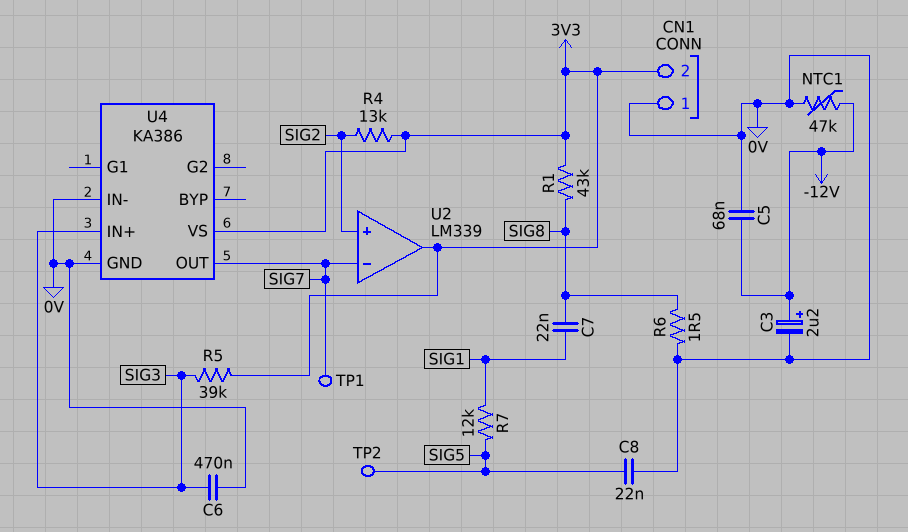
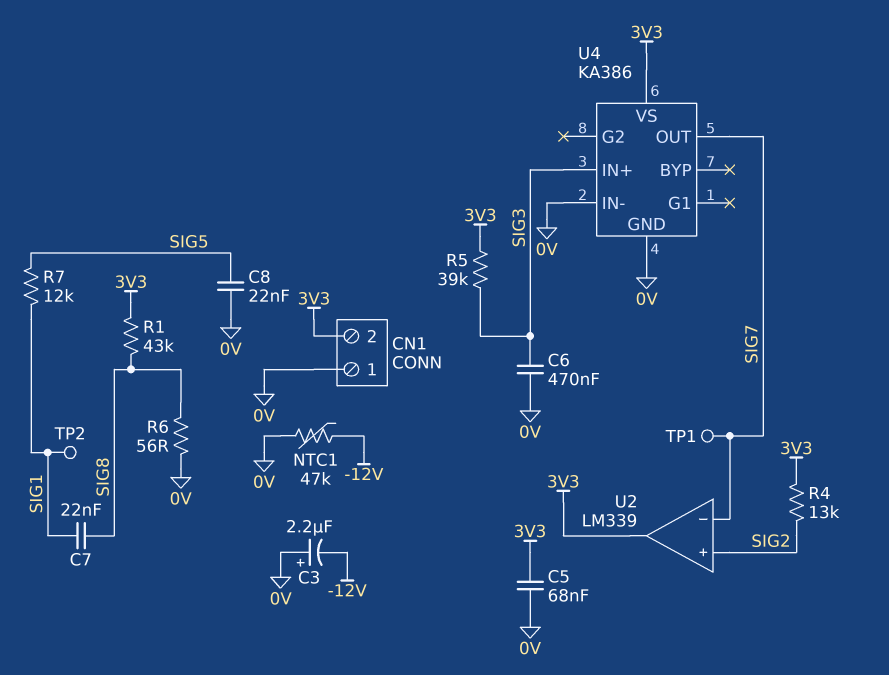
C3: 2.2uF (plus -12V, minus 0V) -> 2.2uF (plus 0V, minus -12V)
C5: 68nF (-12V, 0V) -> 68nF (0V, 3V3)
R6: 1.5 (0V, SIG8) -> 56 (0V, SIG8)
TP2: test point (SIG5) -> test point (SIG1)

